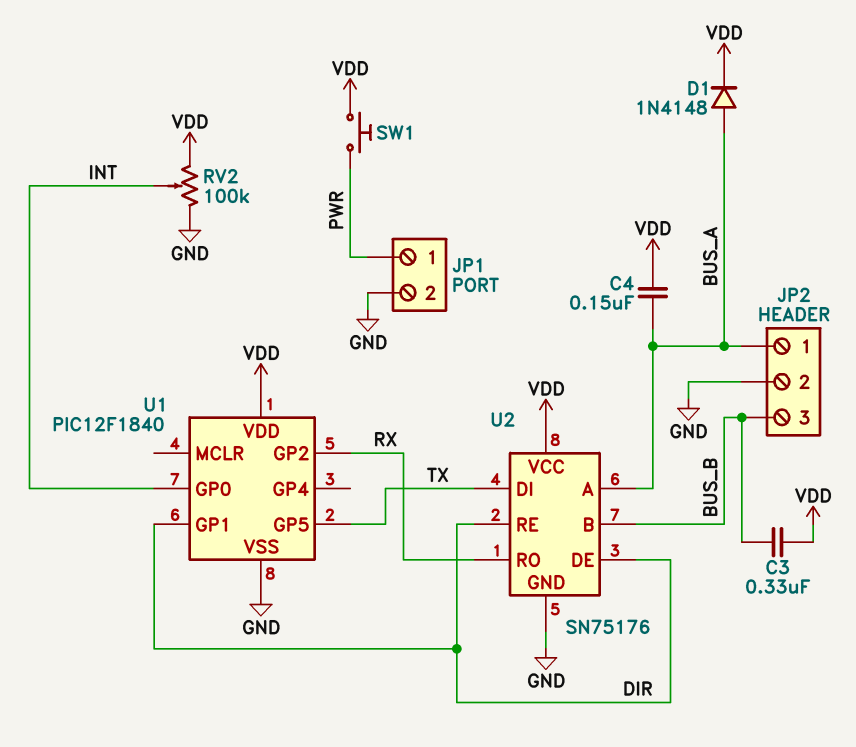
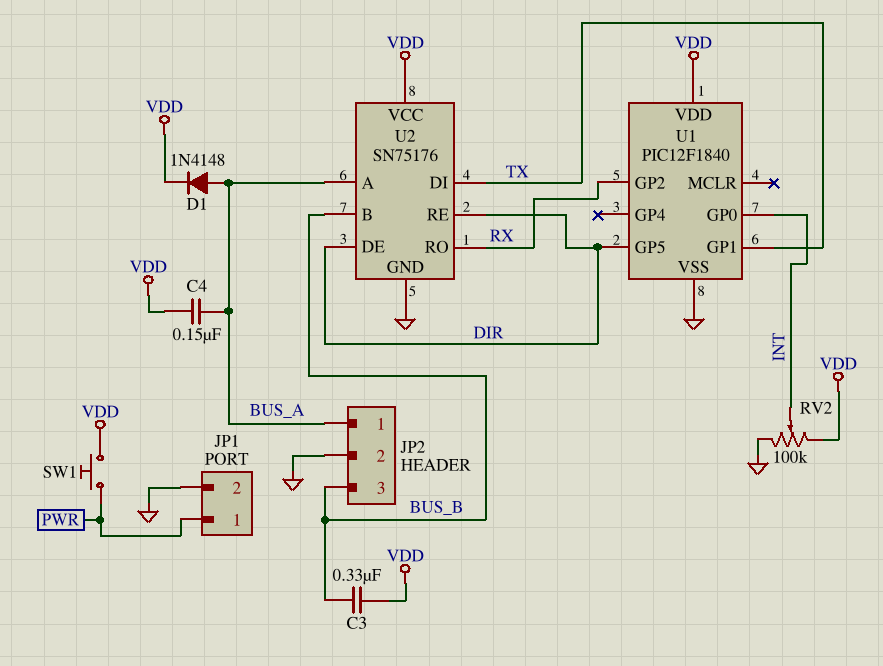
U1 pin GP1: DIR -> TX
U1 pin GP5: TX -> DIR

